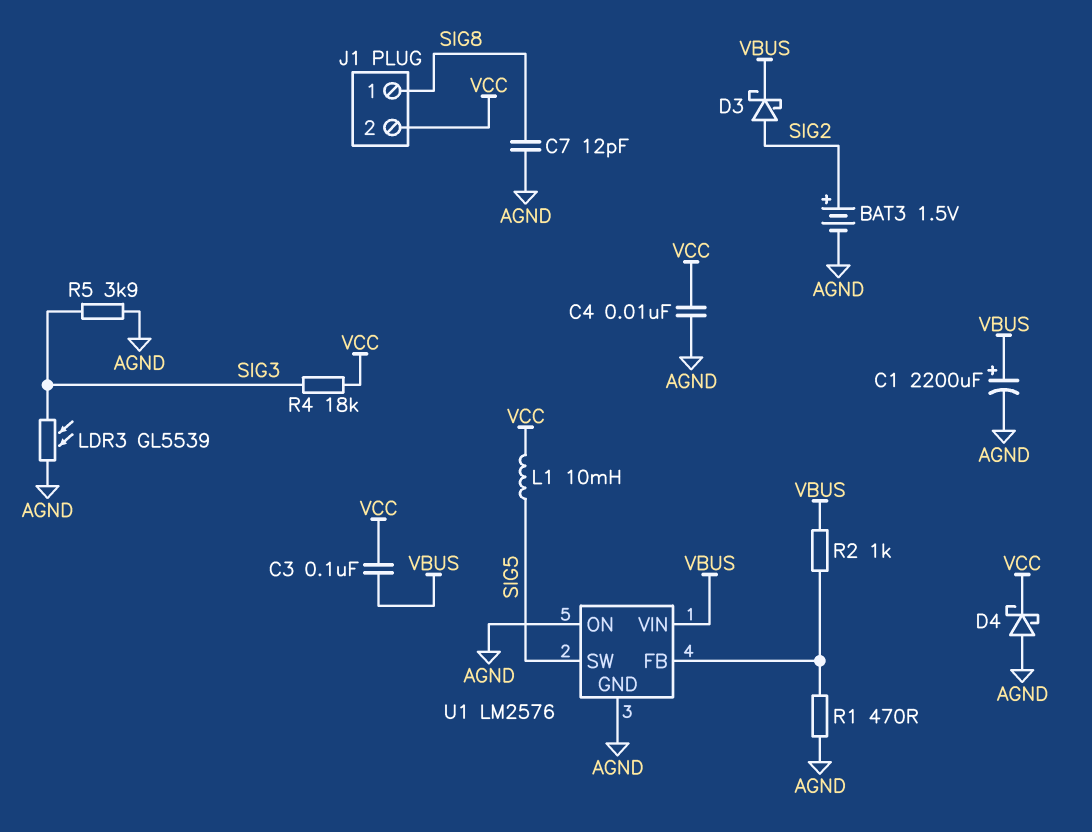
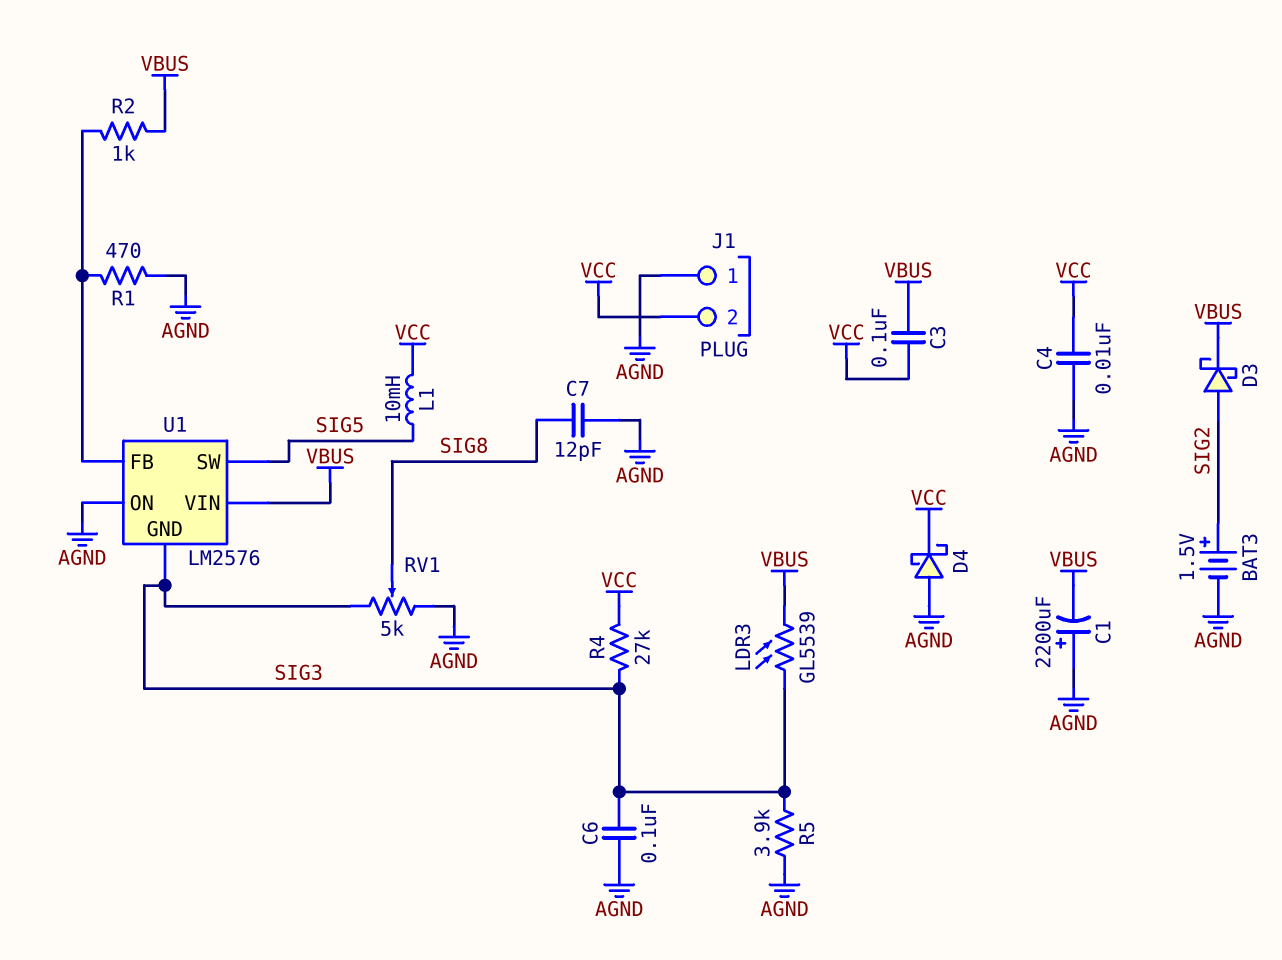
C1: 2200uF (plus VBUS, minus AGND) -> 2200uF (plus AGND, minus VBUS)
C6: none -> 100nF (AGND, SIG3)
J1 pin 1: SIG8 -> AGND
LDR3: GL5539 (AGND, SIG3) -> GL5539 (SIG3, VBUS)
R4: 18k (SIG3, VCC) -> 27k (SIG3, VCC)
RV1: none -> 5k (AGND, SIG3, wiper SIG8)
U1 pin GND: AGND -> SIG3

